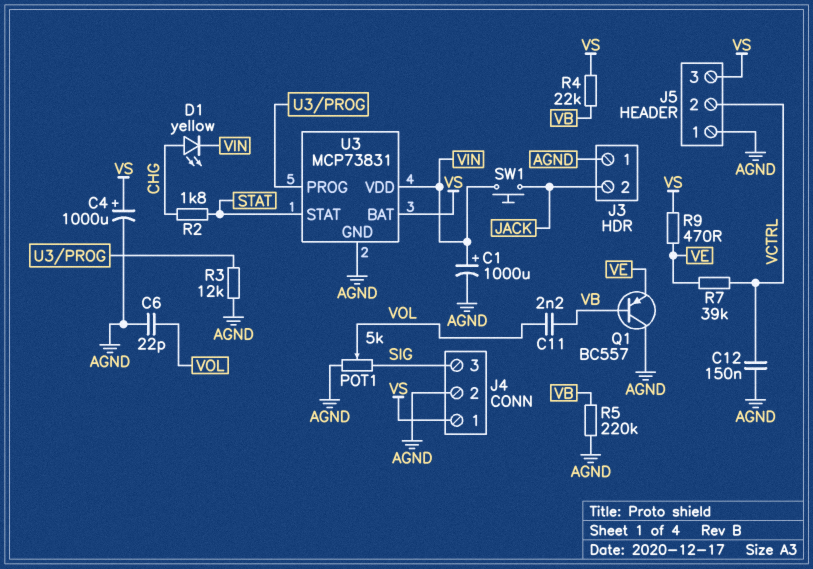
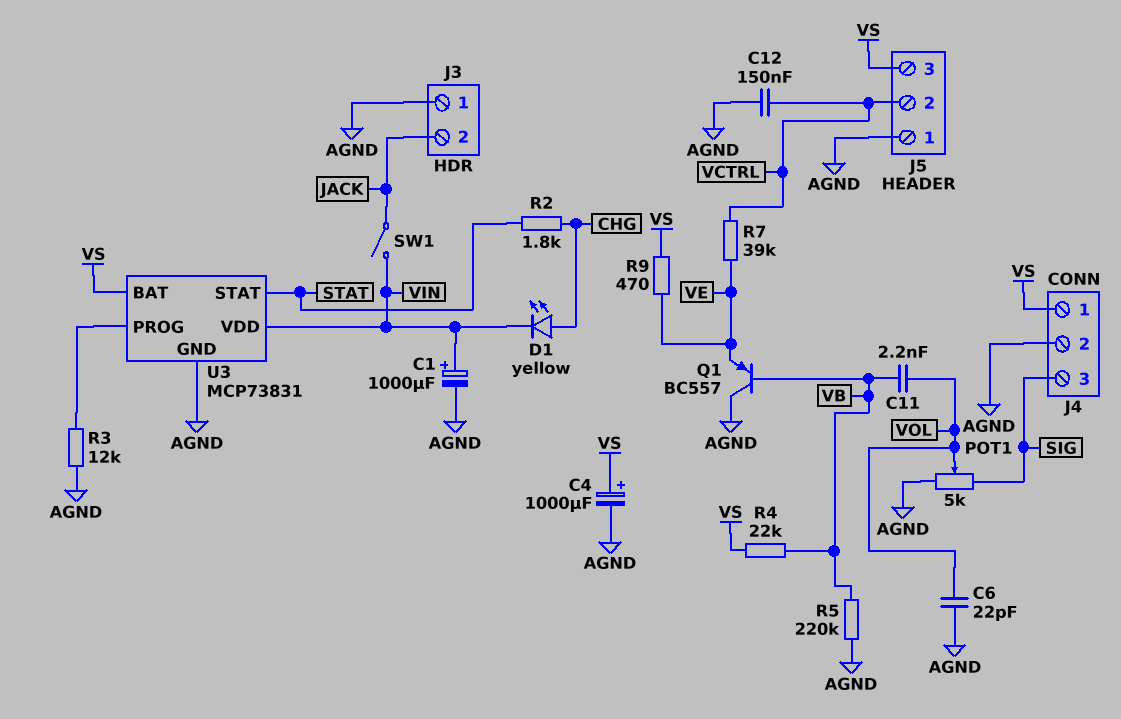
SW1: button (JACK, VIN) -> switch (JACK, VIN)

